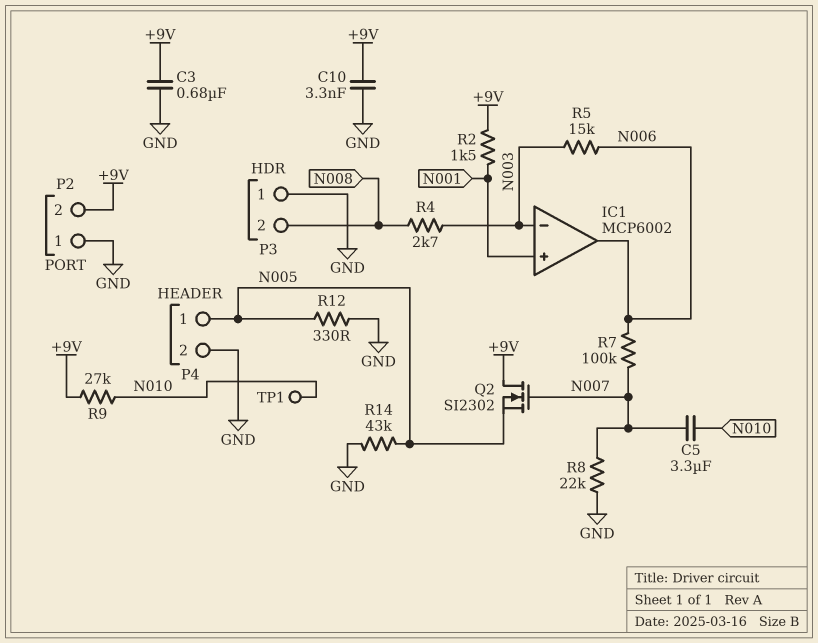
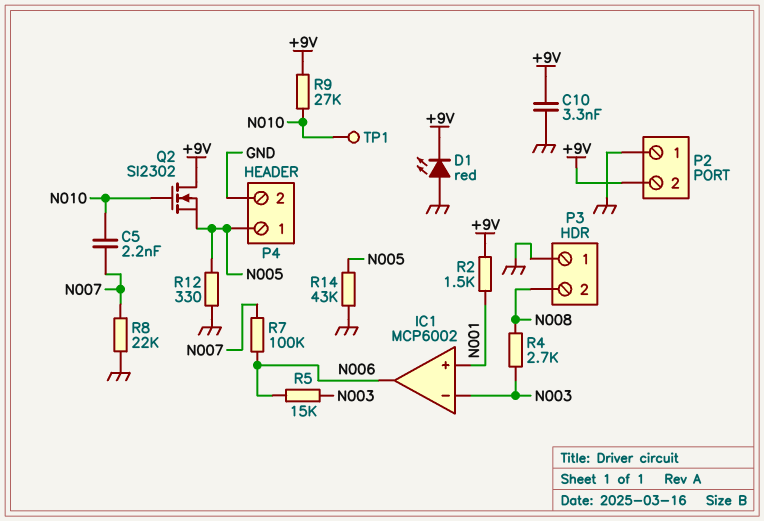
C3: 680nF (+9V, GND) -> none
C5: 3.3uF (N007, N010) -> 2.2nF (N007, N010)
D1: none -> LED red (A GND, K +9V)
Q2: NMOS SI2302 (G N007, D +9V, S N005) -> NMOS SI2302 (G N010, D +9V, S N005)

